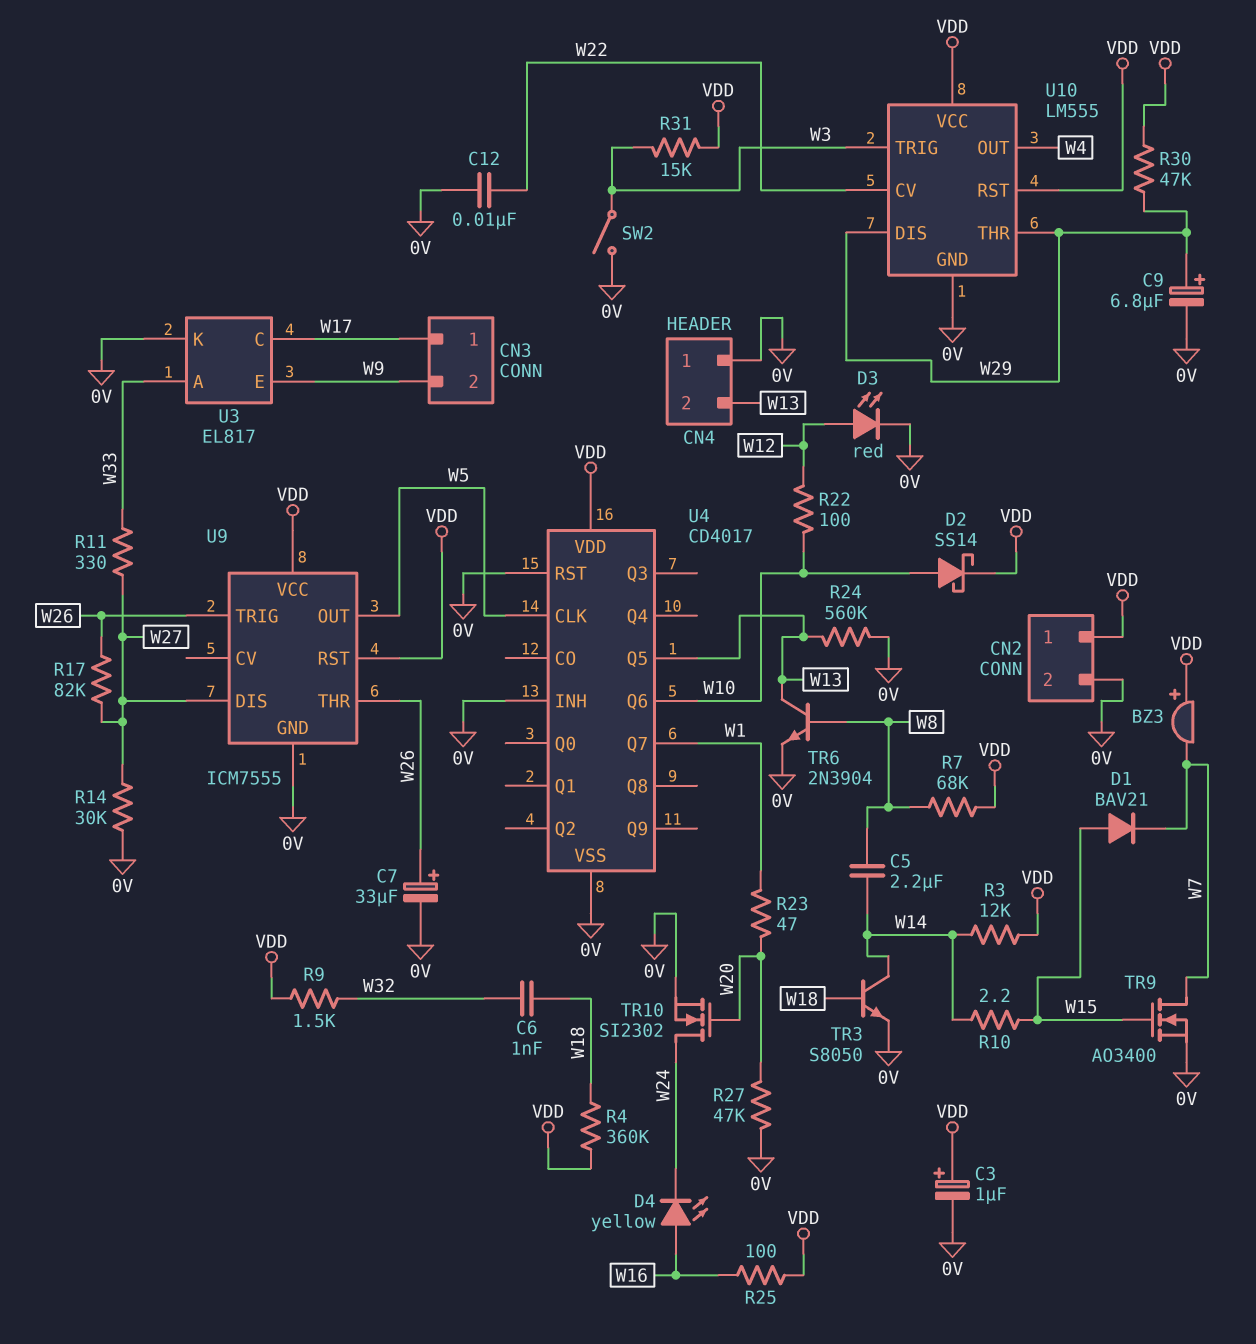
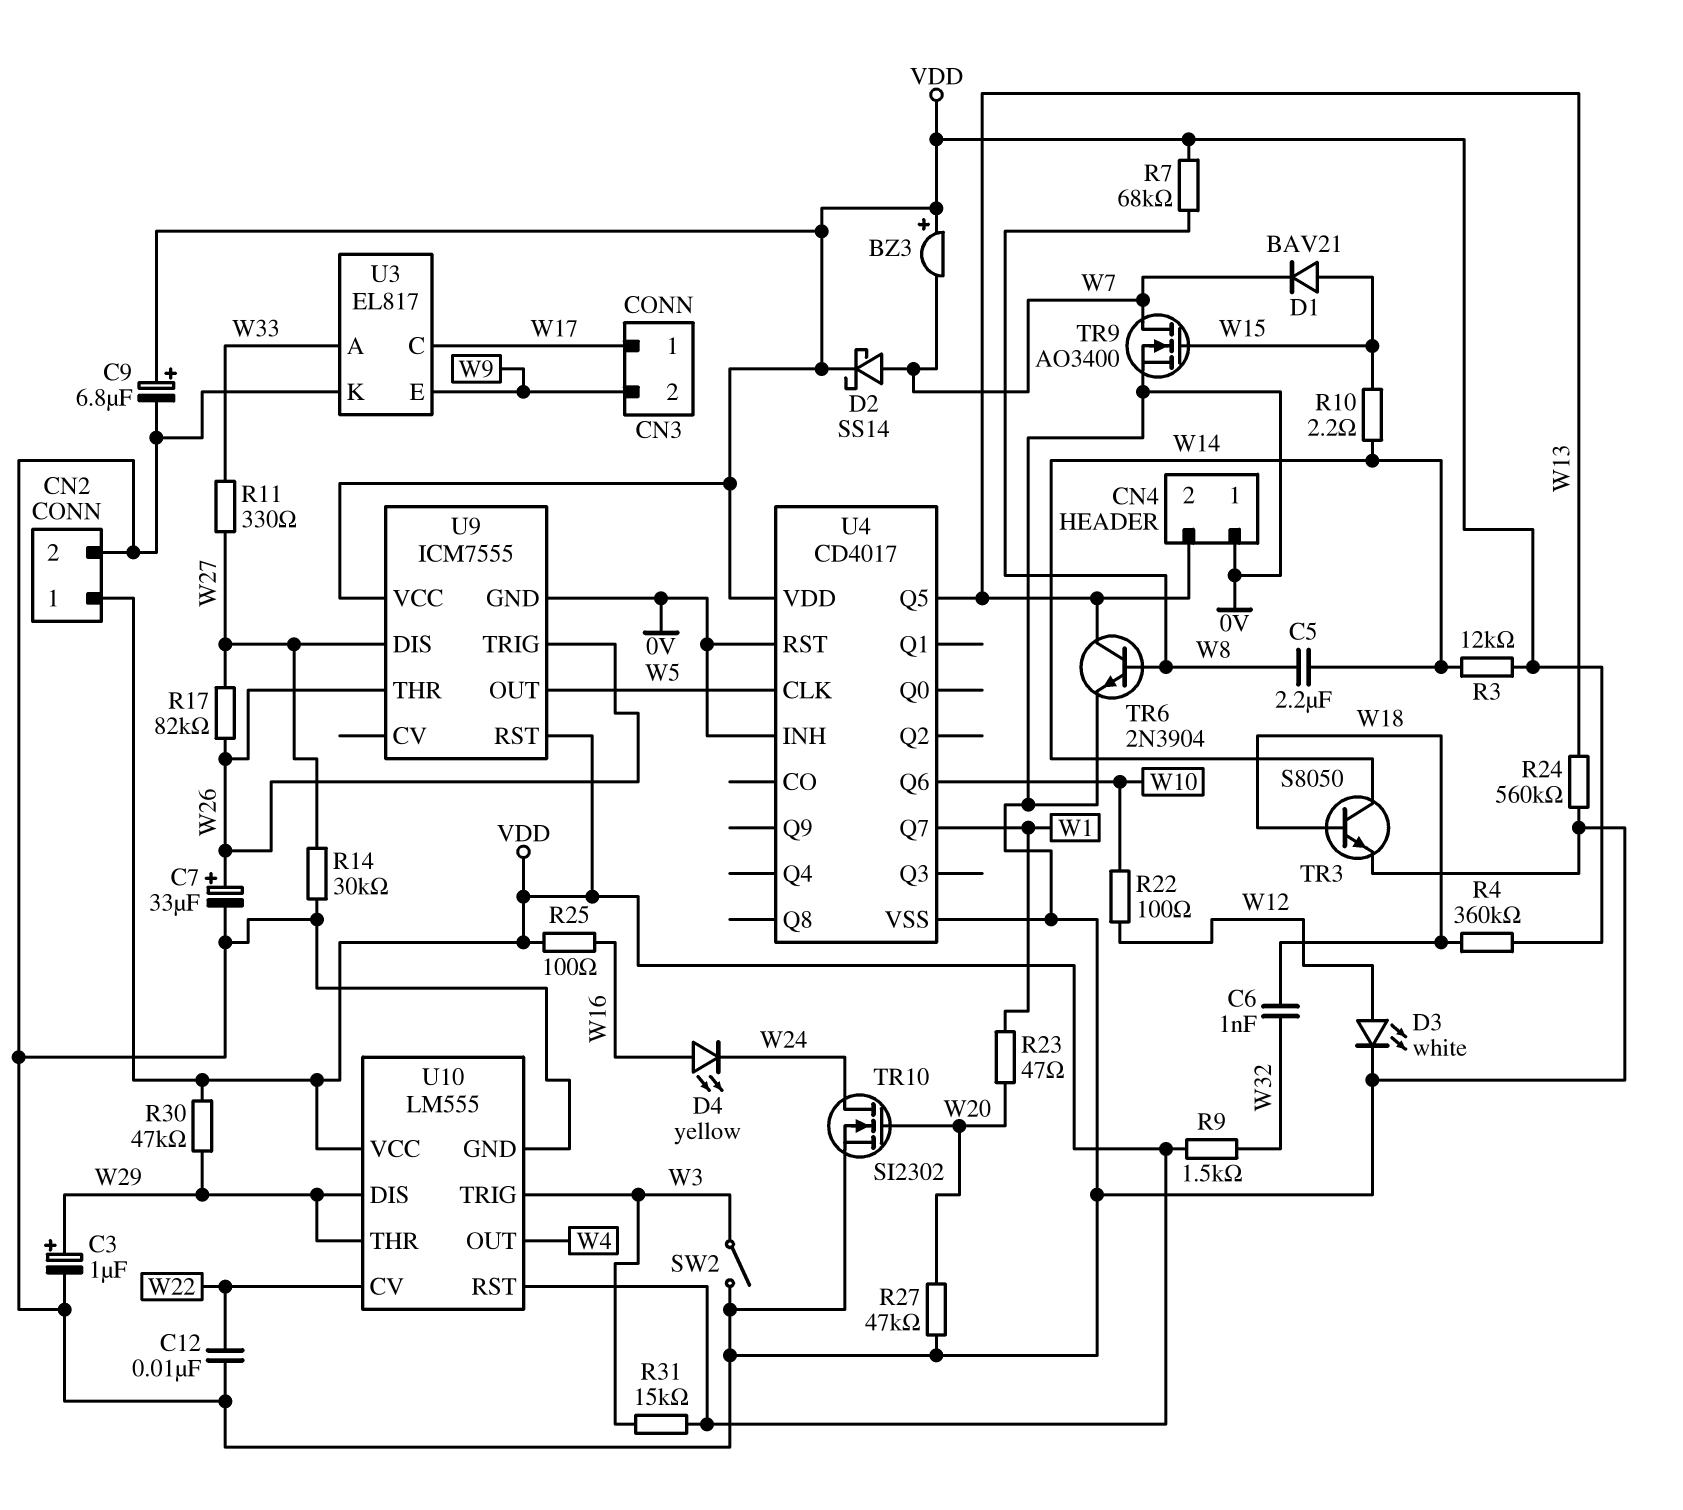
C3: 1uF (plus VDD, minus 0V) -> 1uF (plus W29, minus 0V)
C9: 6.8uF (plus W29, minus 0V) -> 6.8uF (plus VDD, minus 0V)
D2: schottky SS14 (A W10, K VDD) -> schottky SS14 (A W7, K VDD)
D3: LED red (A W12, K 0V) -> LED white (A W12, K 0V)

